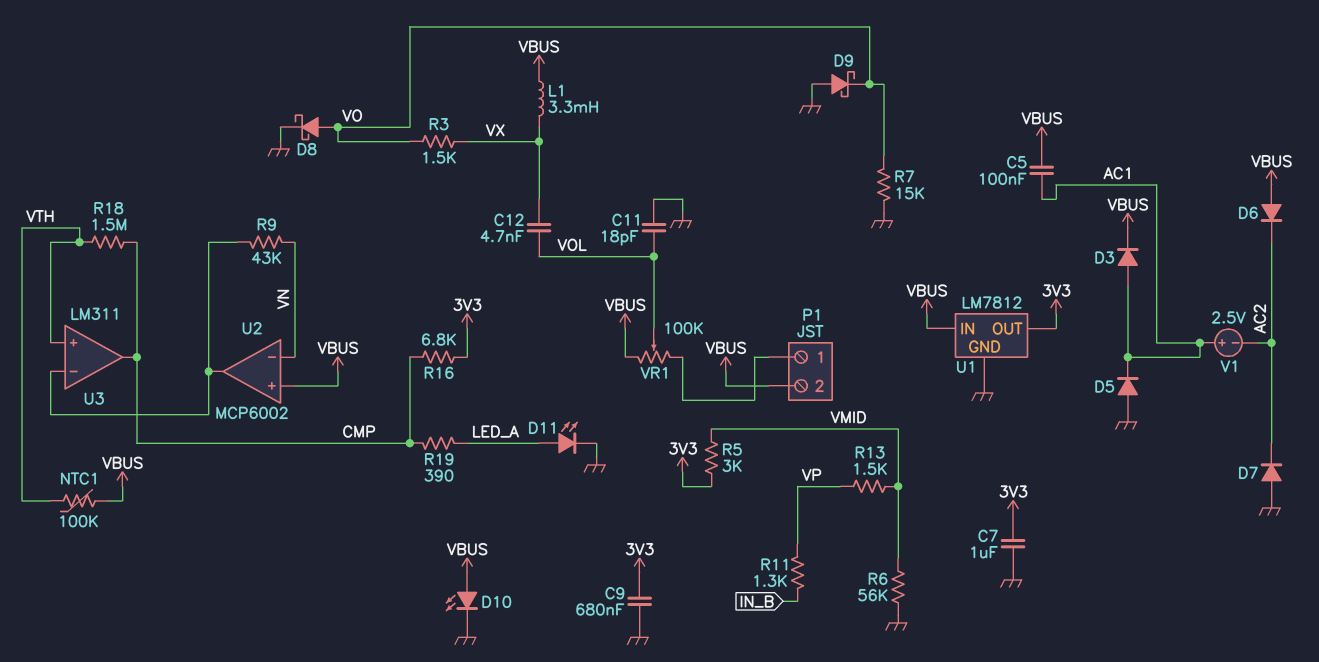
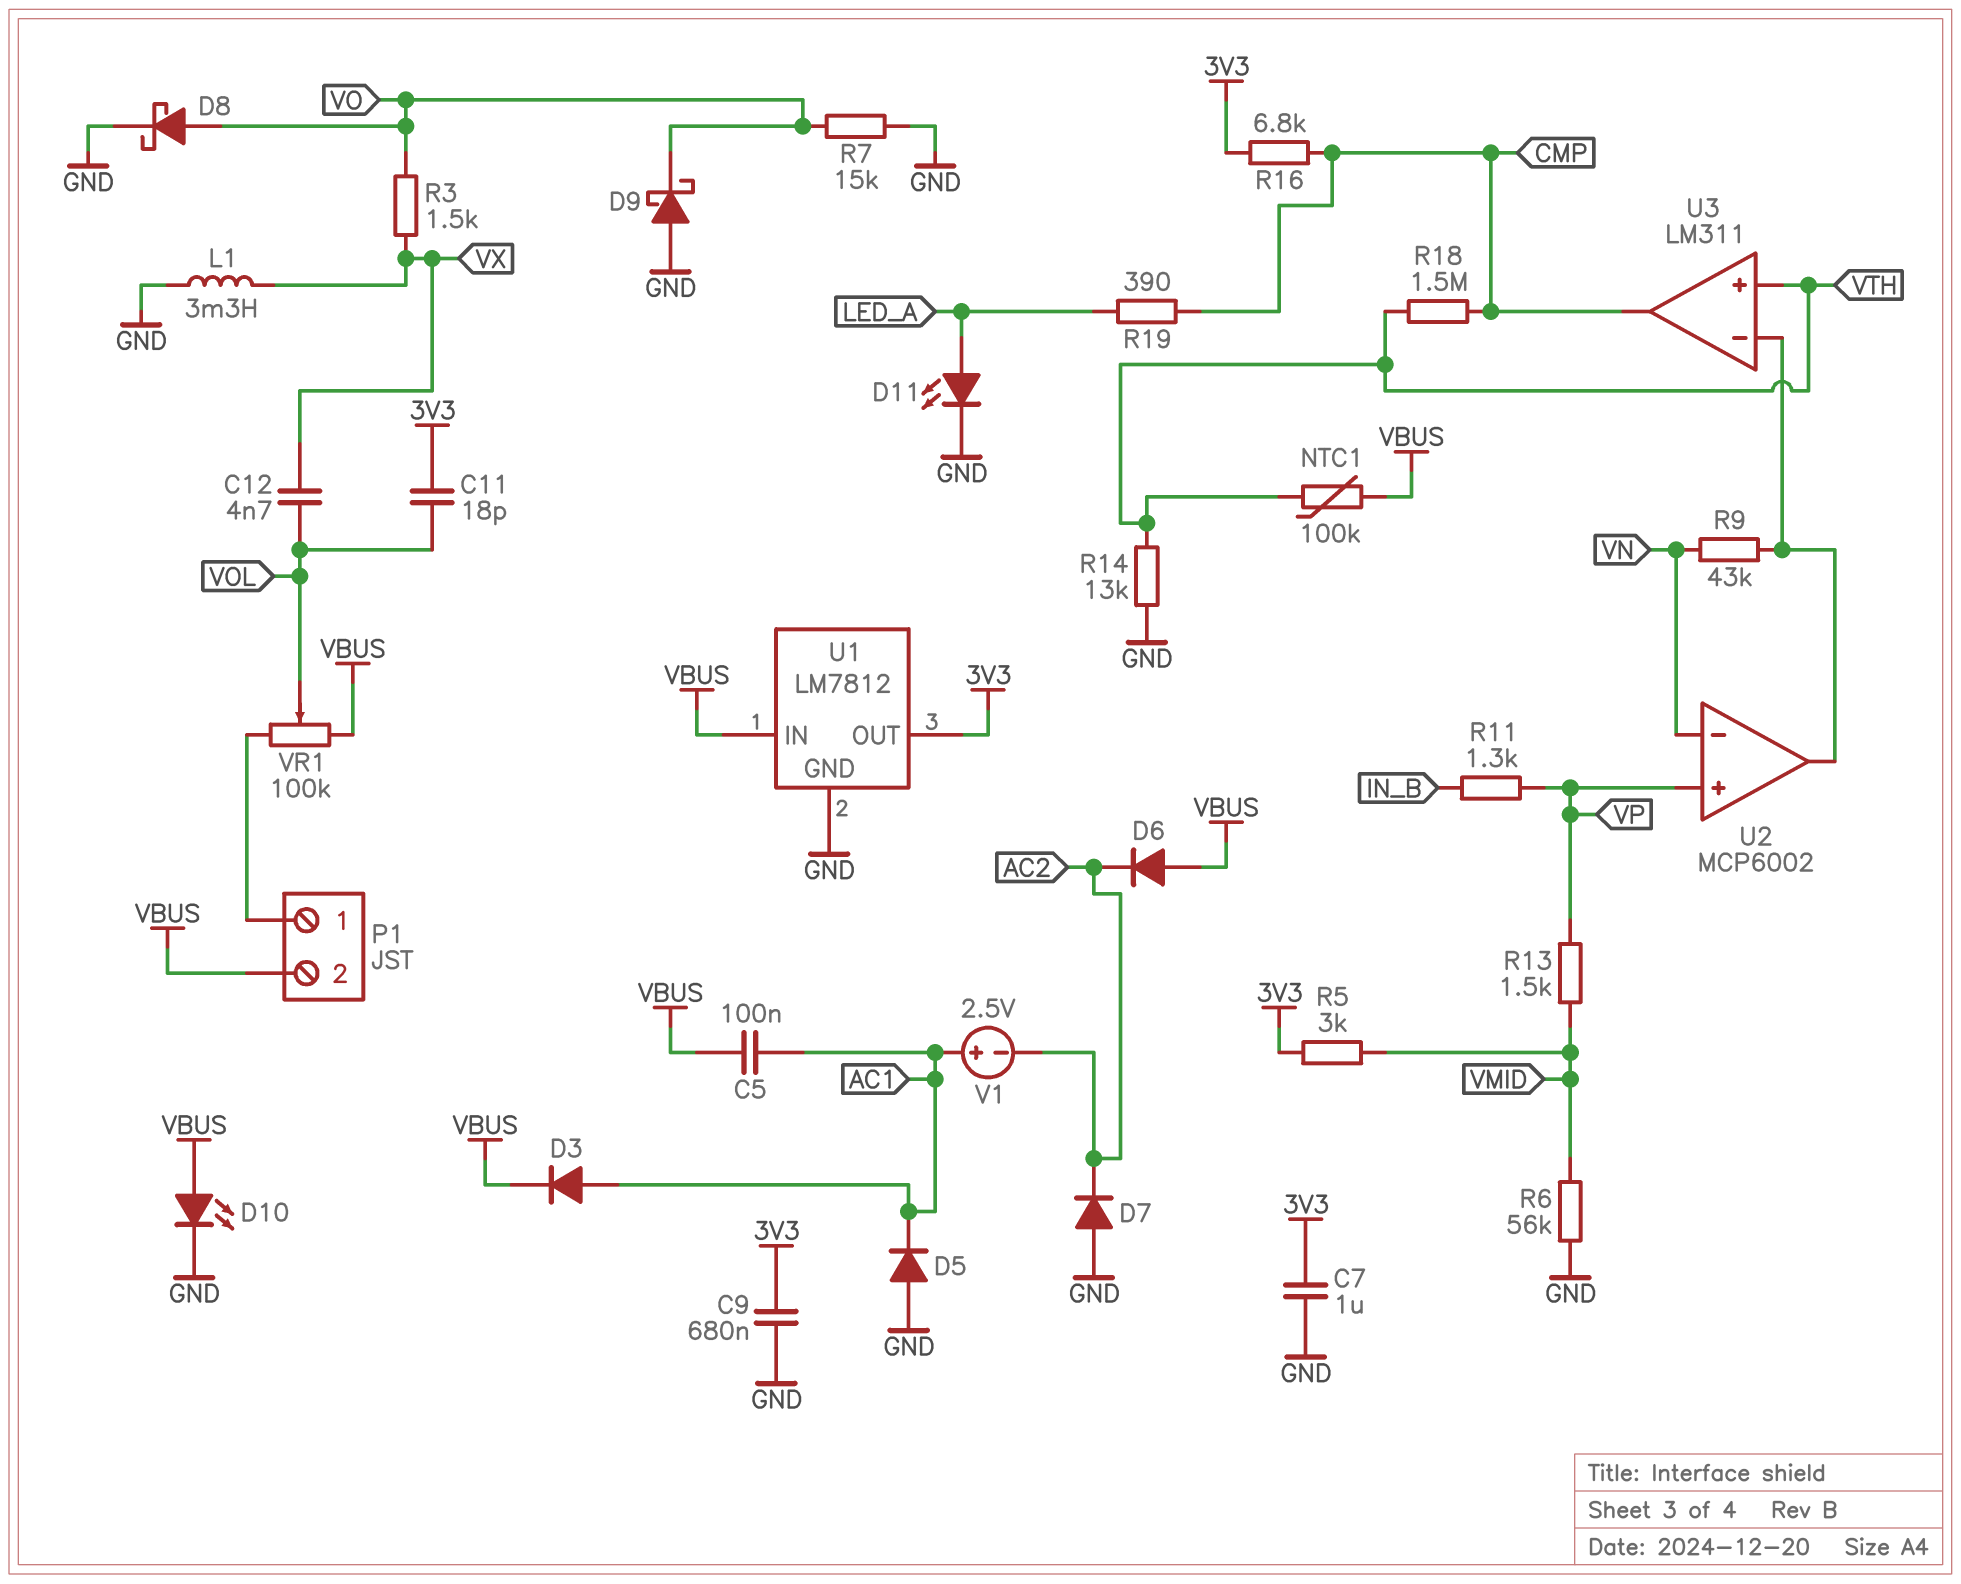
C11: 18pF (GND, VOL) -> 18pF (3V3, VOL)
L1: 3.3mH (VBUS, VX) -> 3.3mH (GND, VX)
R14: none -> 13k (GND, VTH)
U2 pin in+: VBUS -> VP

